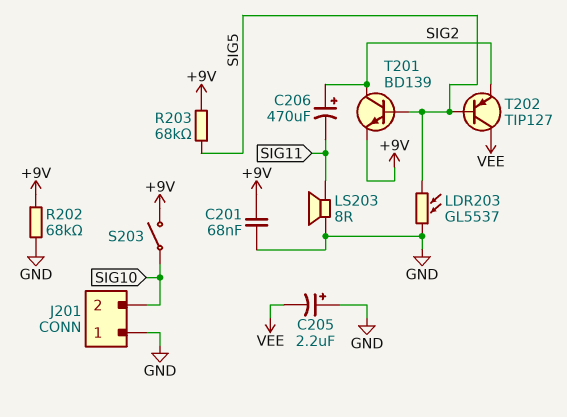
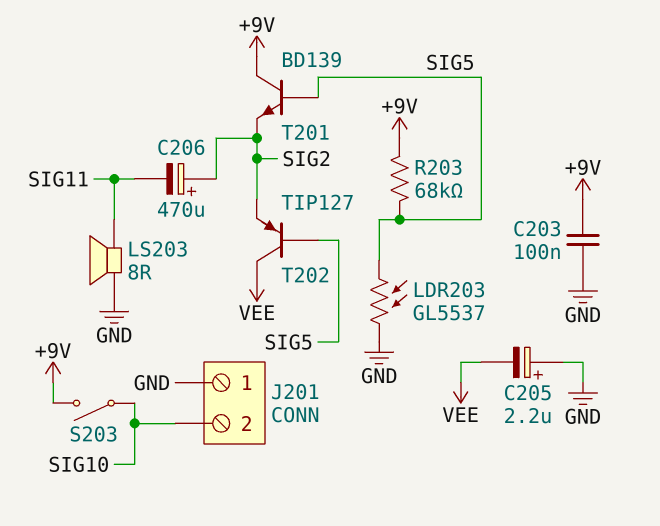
C201: 68nF (+9V, GND) -> none
C203: none -> 100nF (+9V, GND)
R202: 68k (+9V, GND) -> none
T201: NPN BD139 (B SIG5, C SIG2, E +9V) -> NPN BD139 (B SIG5, C +9V, E SIG2)

